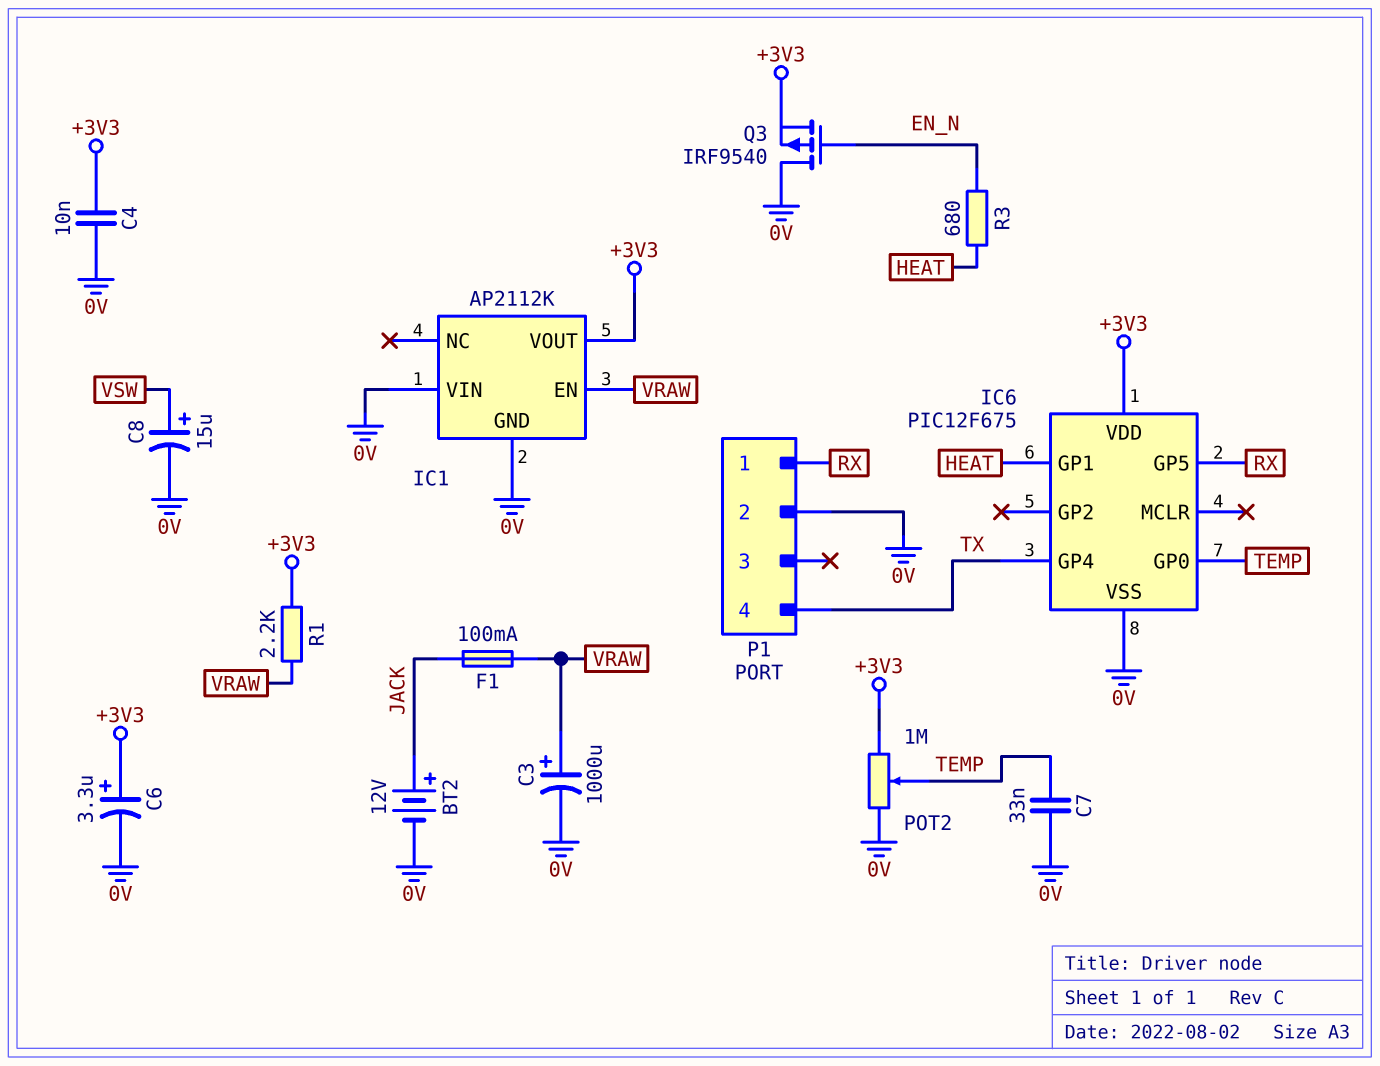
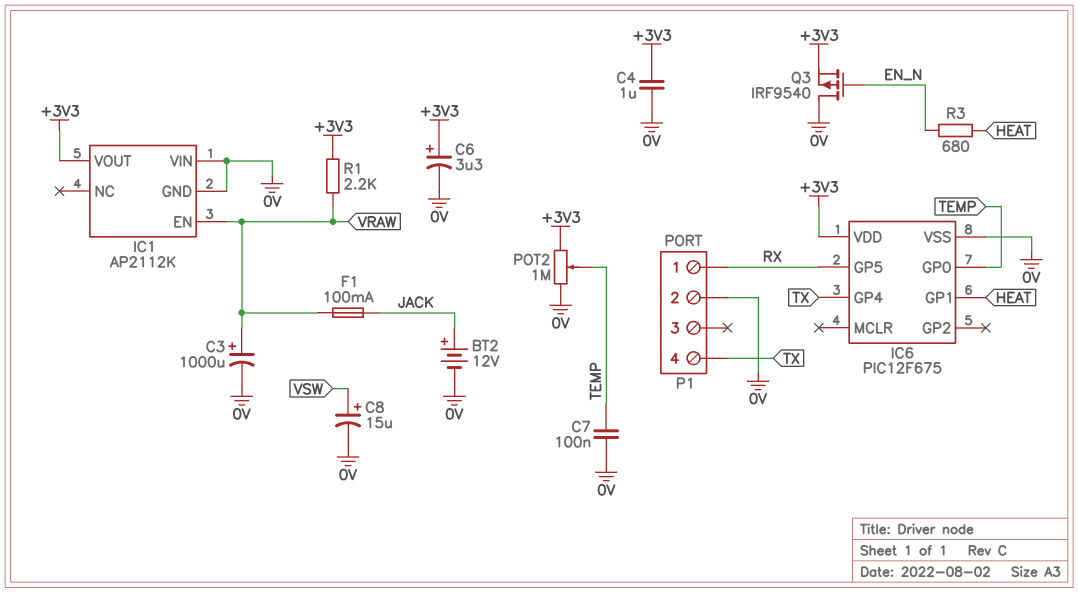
C4: 10nF (+3V3, 0V) -> 1uF (+3V3, 0V)
C7: 33nF (0V, TEMP) -> 100nF (0V, TEMP)

